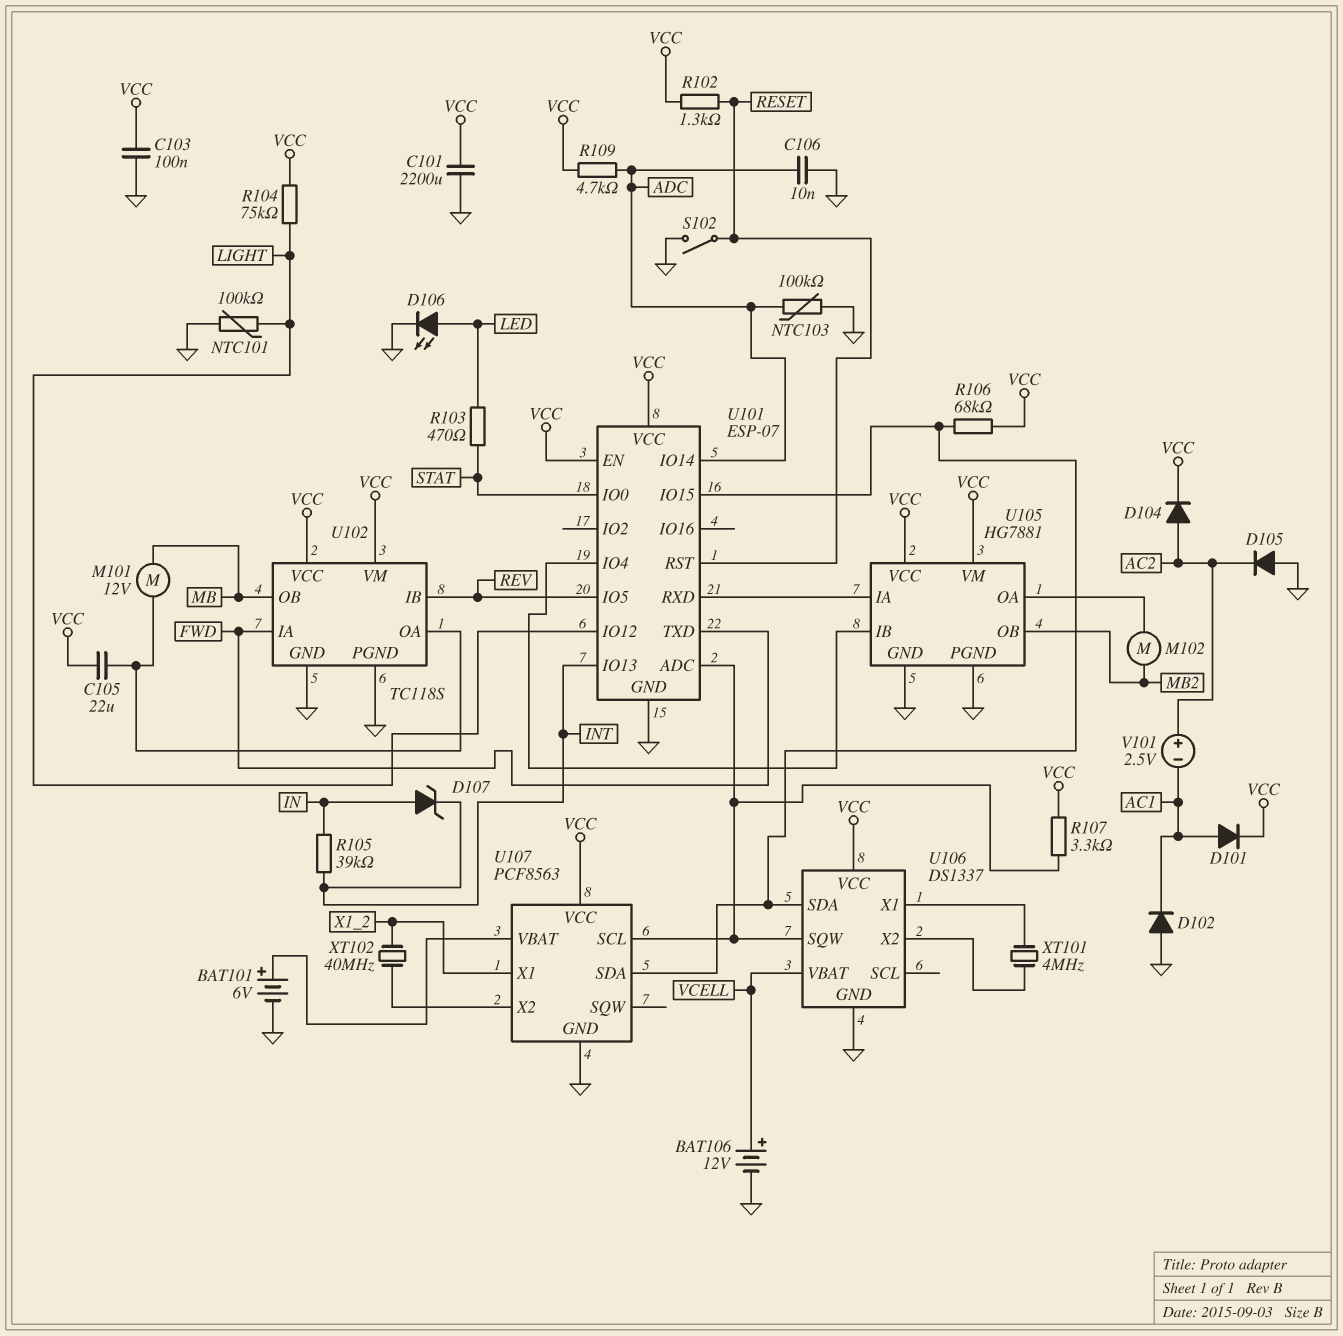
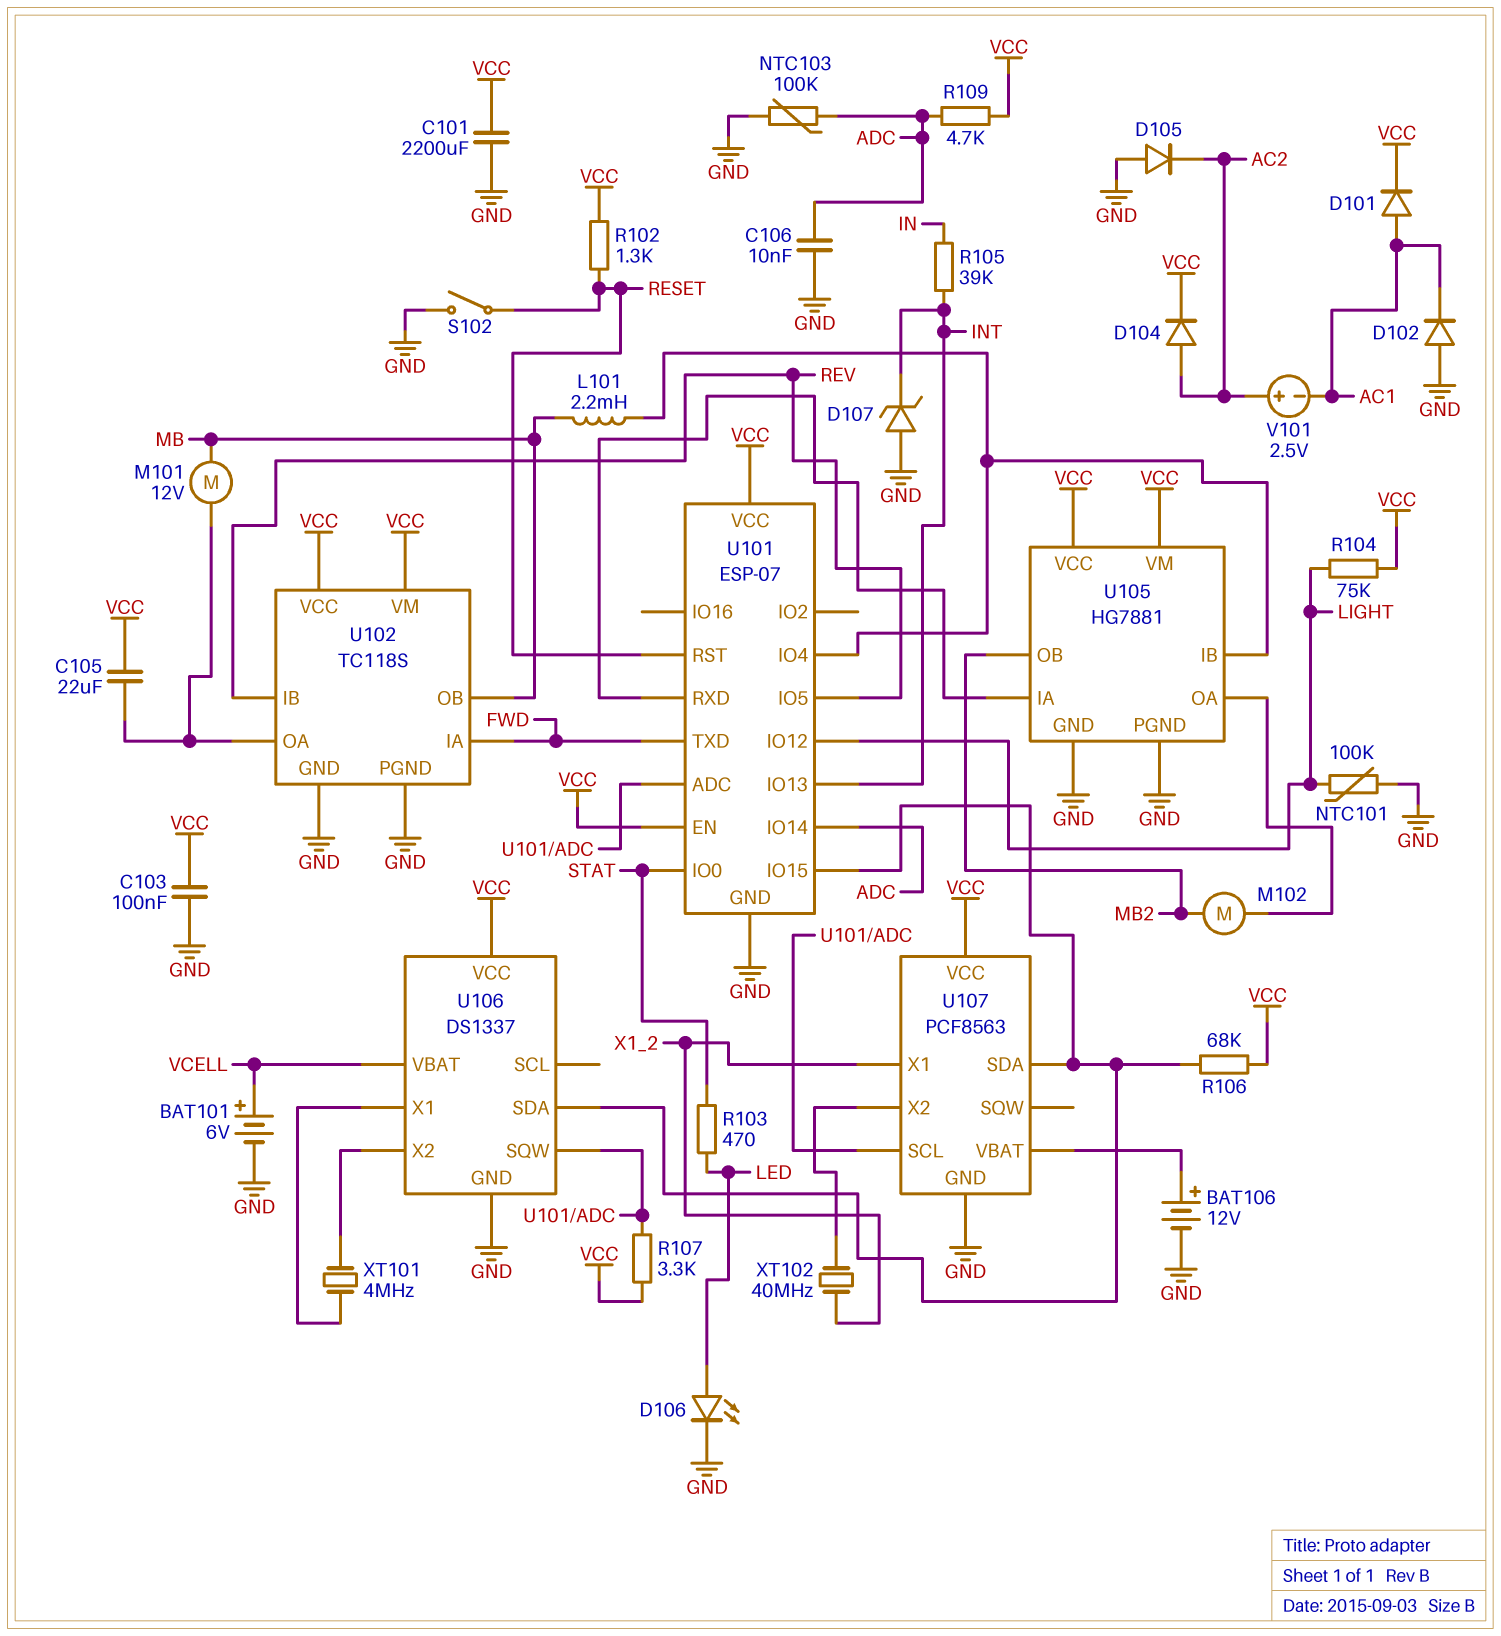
BAT101: 6V (plus U107/VBAT, minus GND) -> 6V (plus VCELL, minus GND)
BAT106: 12V (plus VCELL, minus GND) -> 12V (plus U107/VBAT, minus GND)
D107: zener (A IN, K INT) -> zener (A GND, K INT)
L101: none -> 2.2mH (MB, U101/IO4)

